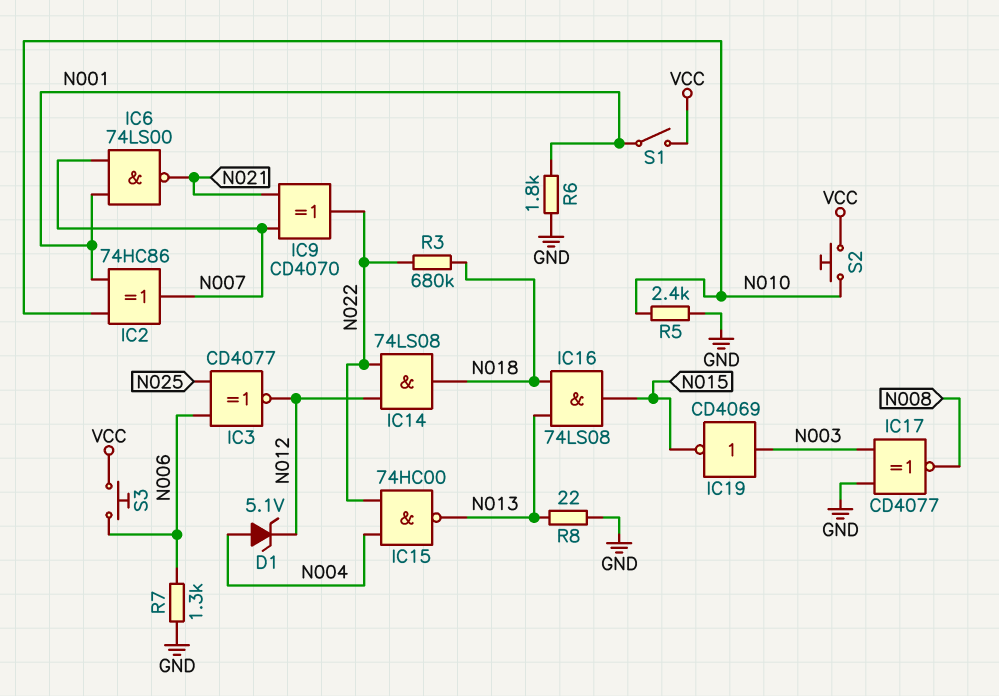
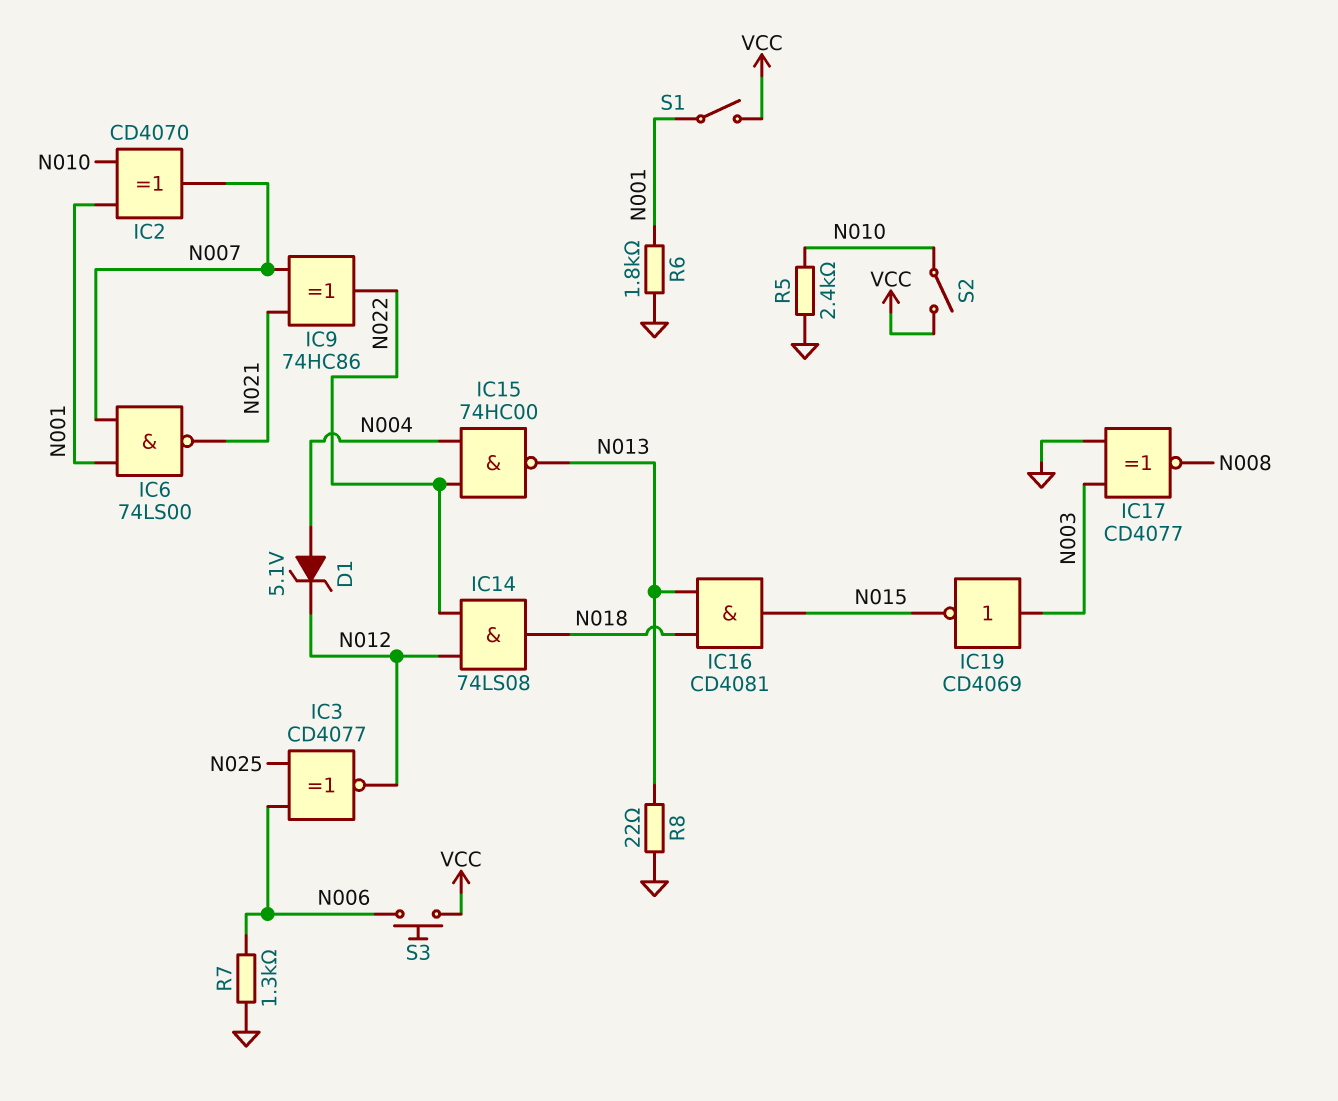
IC2: XOR 74HC86 (in N001, in N010, out N007) -> XOR CD4070 (in N001, in N010, out N007)
IC9: XOR CD4070 (in N007, in N021, out N022) -> XOR 74HC86 (in N007, in N021, out N022)
IC16: AND 74LS08 (in N013, in N018, out N015) -> AND CD4081 (in N013, in N018, out N015)
R3: 680k (N018, N022) -> none
S2: button (N010, VCC) -> switch (N010, VCC)

